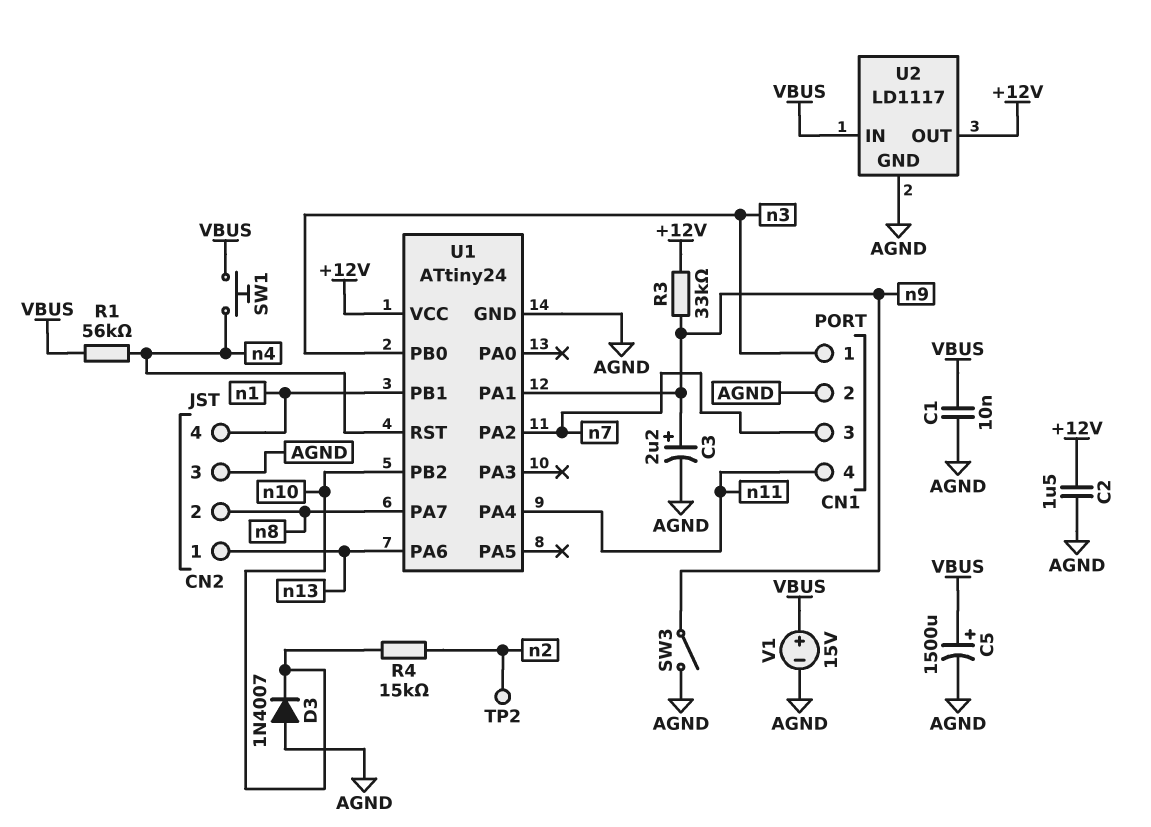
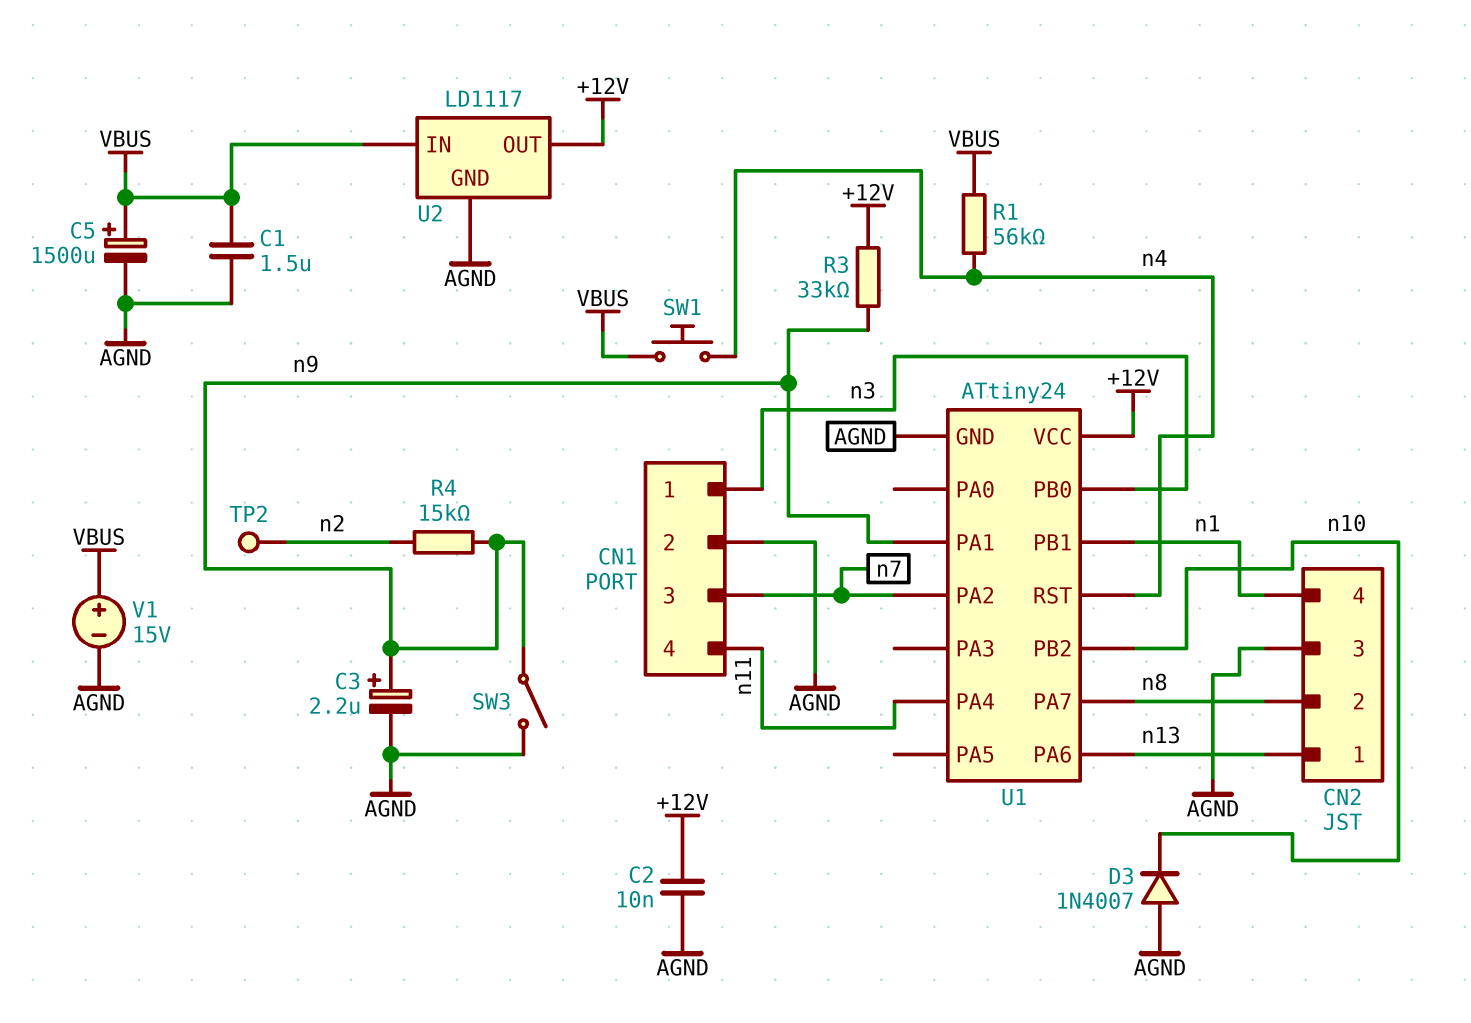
C1: 10nF (AGND, VBUS) -> 1.5uF (AGND, VBUS)
C2: 1.5uF (+12V, AGND) -> 10nF (+12V, AGND)
R4: 15k (n2, n10) -> 15k (n2, n9)

